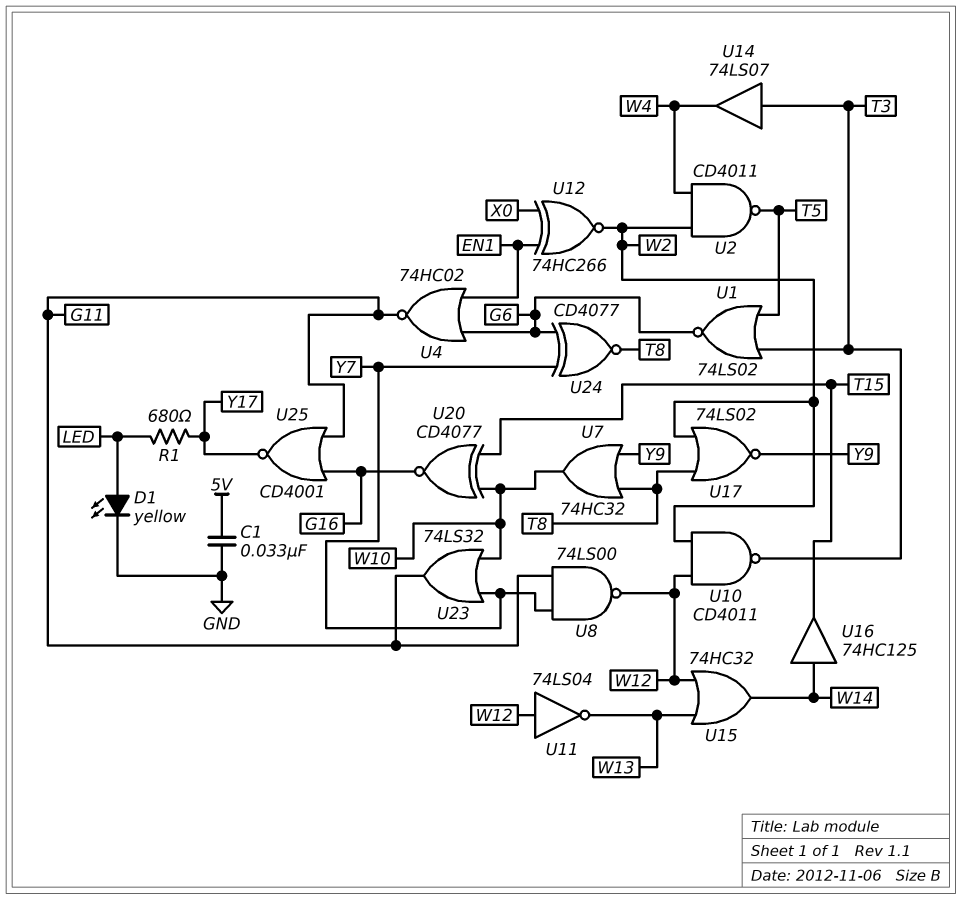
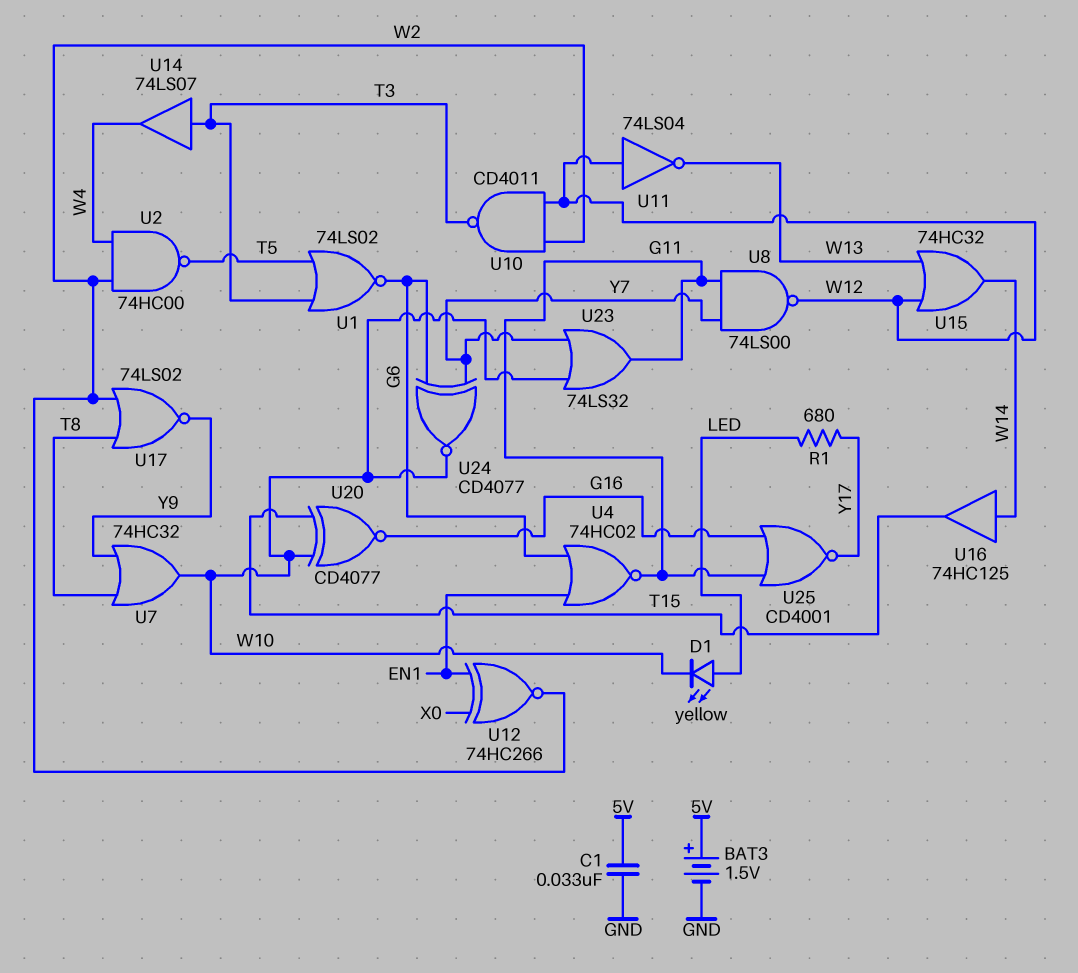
BAT3: none -> 1.5V (plus 5V, minus GND)
D1: LED yellow (A LED, K GND) -> LED yellow (A LED, K W10)
U2: NAND CD4011 (in W2, in W4, out T5) -> NAND 74HC00 (in W2, in W4, out T5)
U24: XNOR CD4077 (in G6, in Y7, out T8) -> XNOR CD4077 (in G6, in Y7, out W10)

